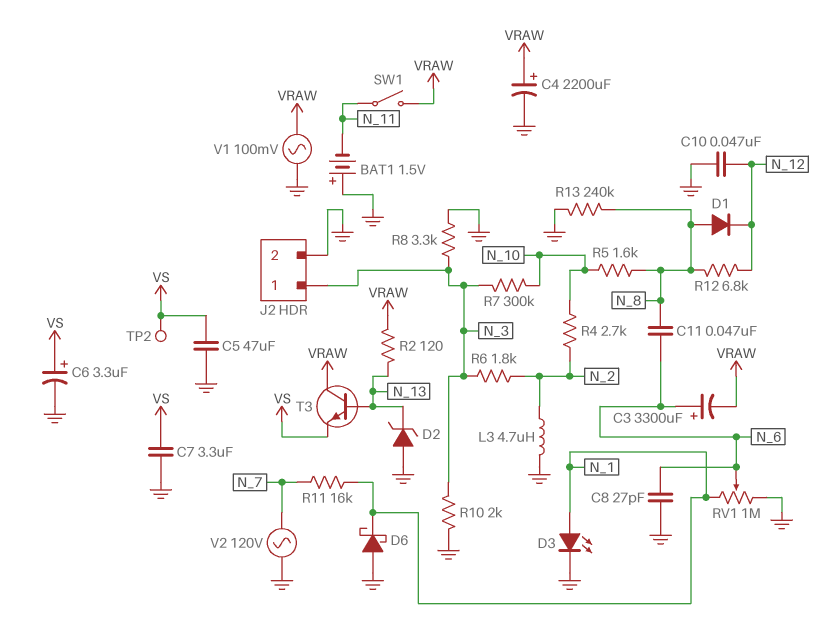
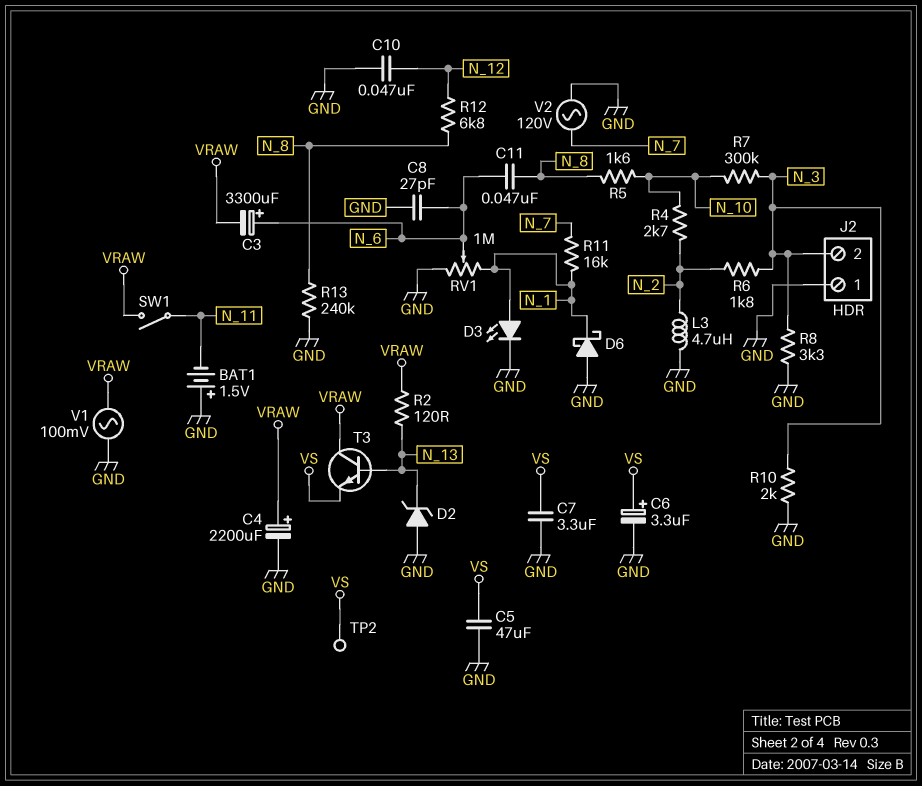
D1: diode (A N_8, K N_12) -> none
J2 pin 1: N_3 -> GND
J2 pin 2: GND -> N_3

